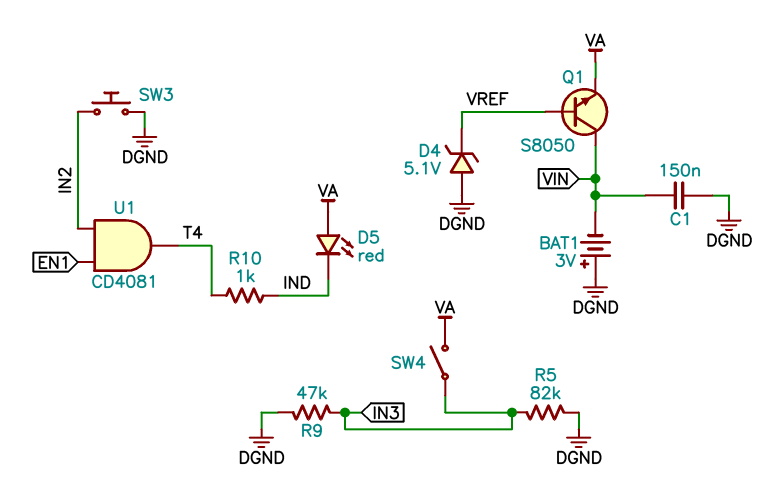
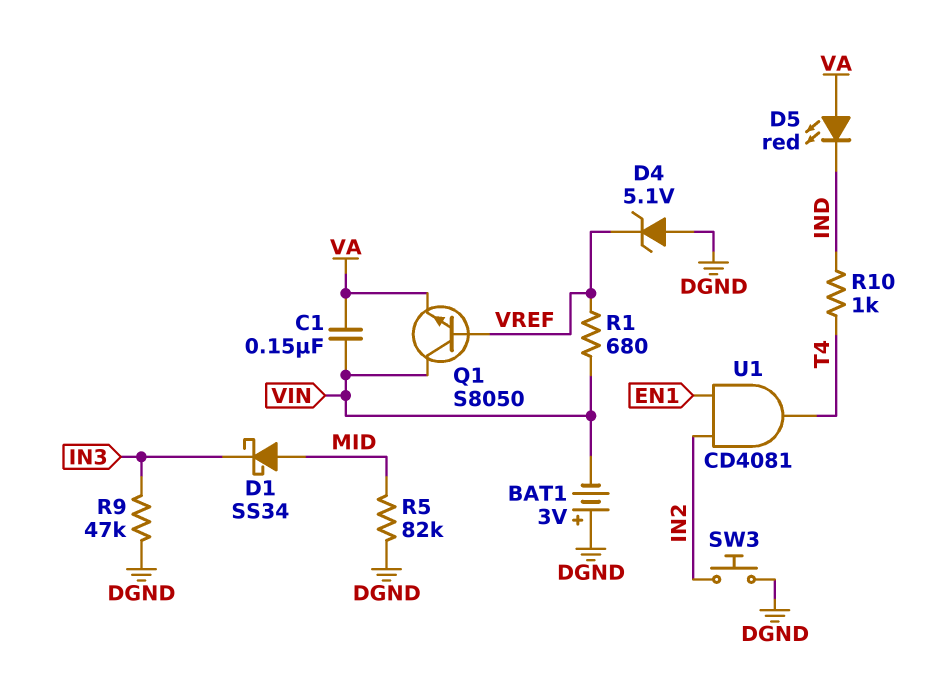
C1: 150nF (DGND, VIN) -> 150nF (VA, VIN)
D1: none -> schottky SS34 (A MID, K IN3)
R1: none -> 680 (VIN, VREF)
R5: 82k (DGND, IN3) -> 82k (DGND, MID)
SW4: switch (IN3, VA) -> none

